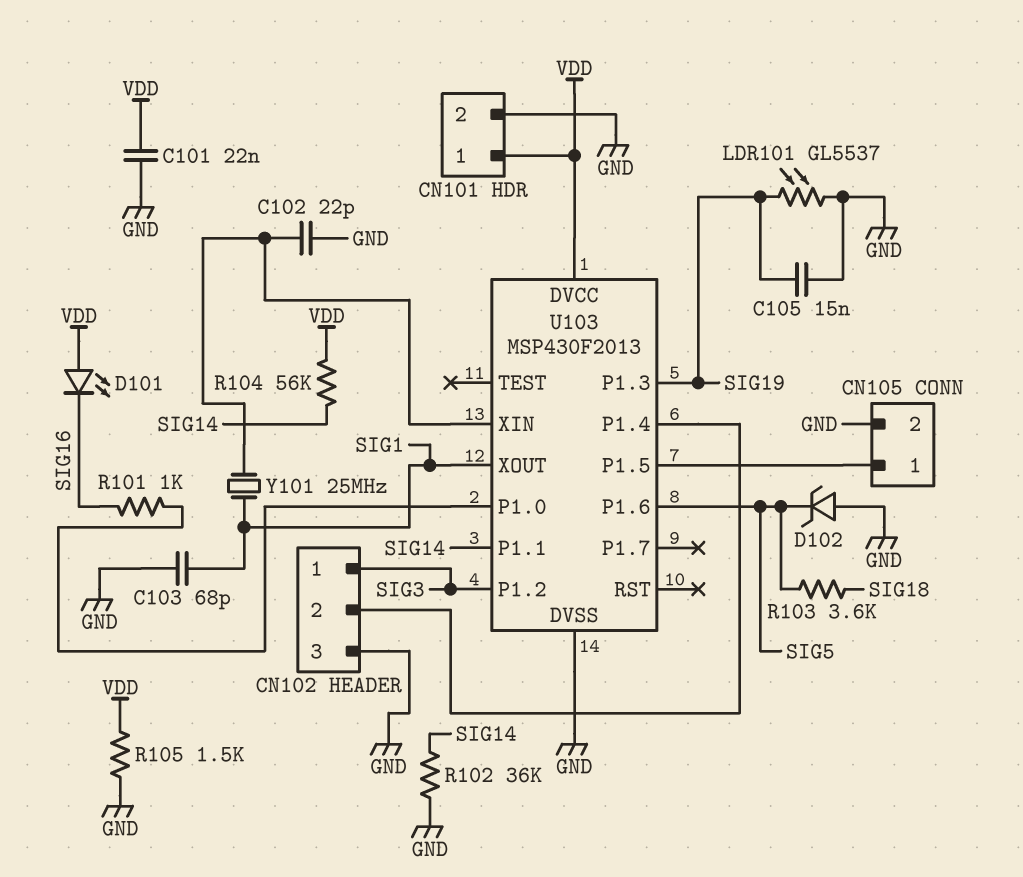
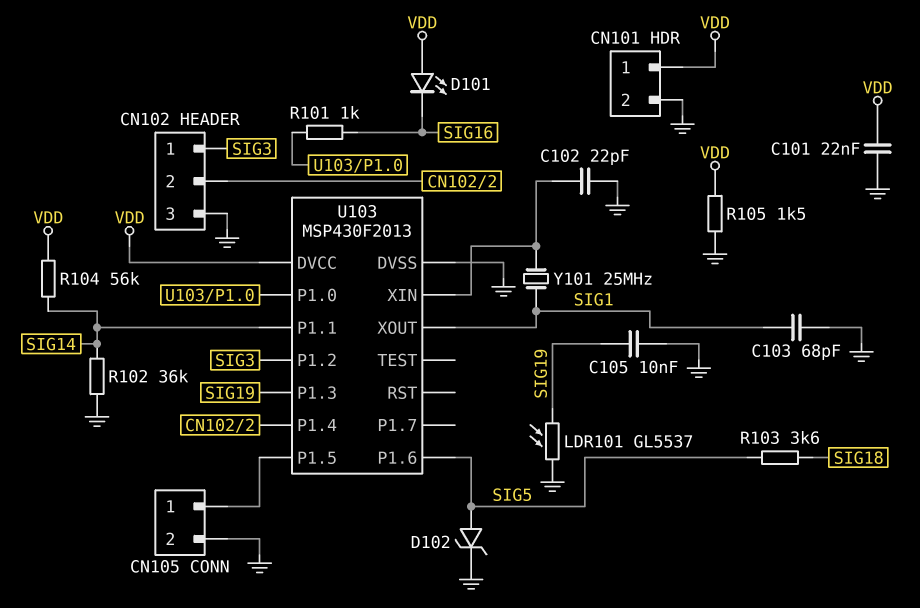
C105: 15nF (GND, SIG19) -> 10nF (GND, SIG19)
D102: zener (A GND, K SIG5) -> zener (A SIG5, K GND)

